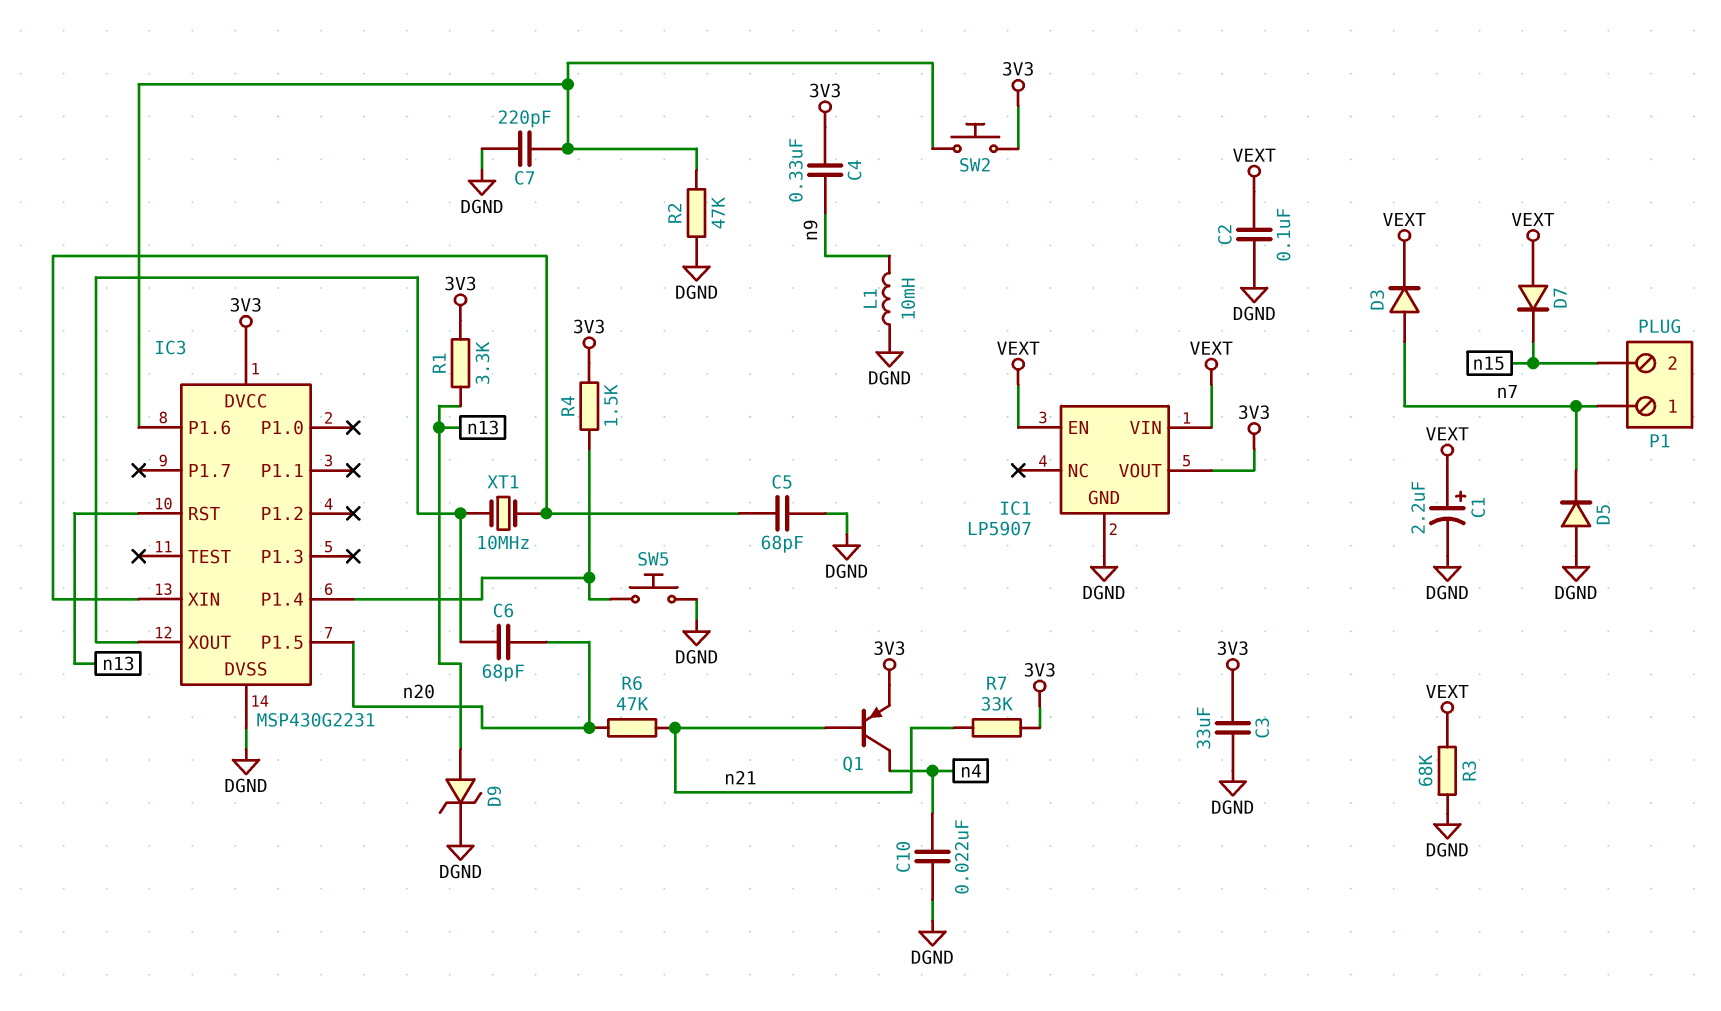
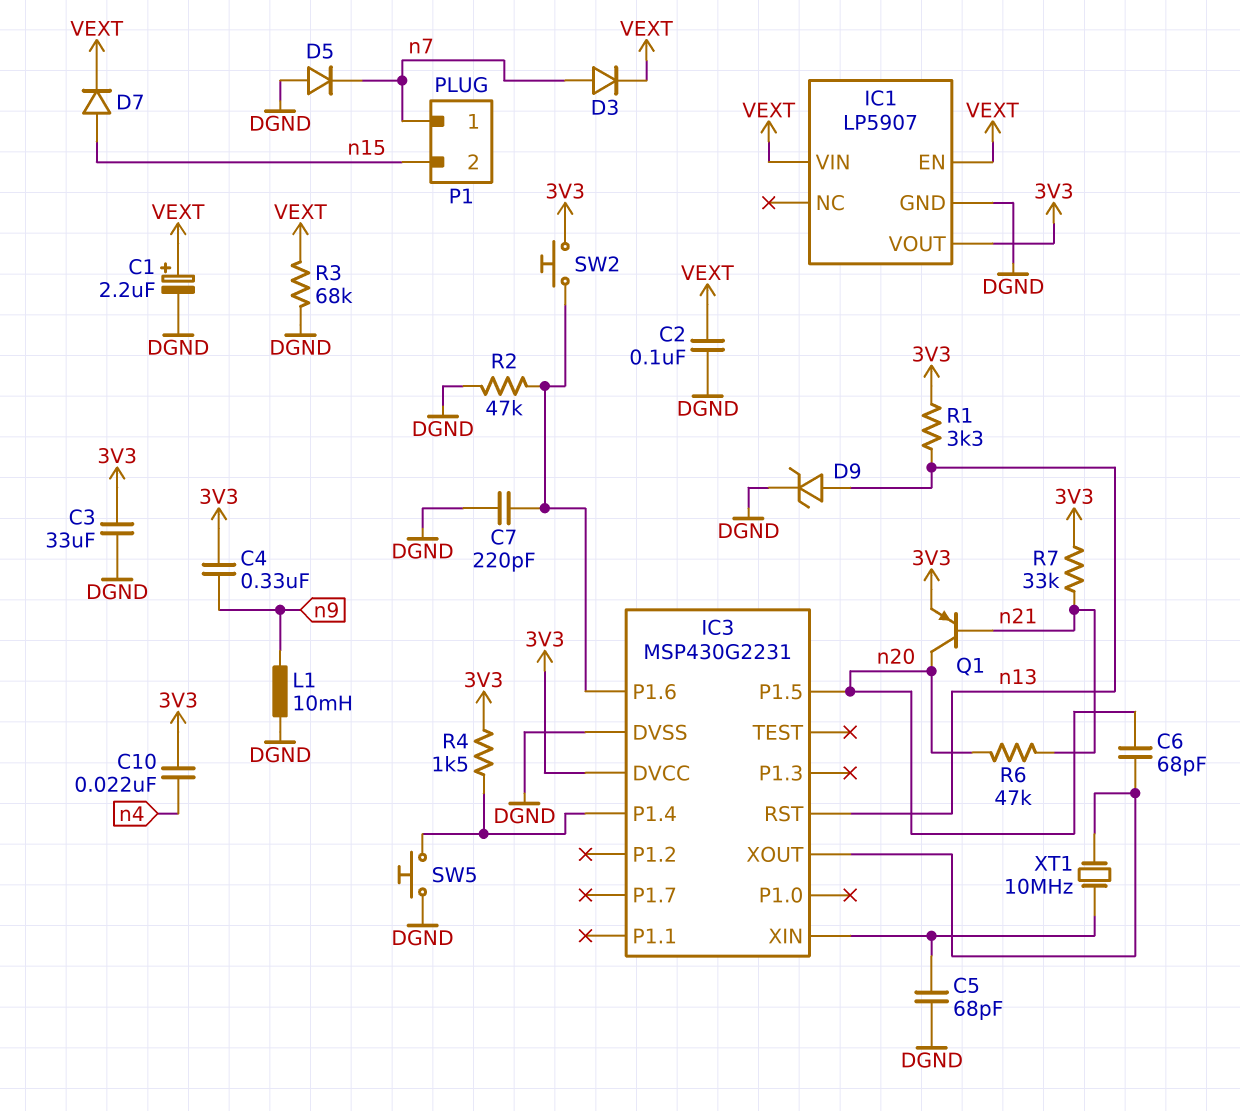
C10: 22nF (DGND, n4) -> 22nF (3V3, n4)
D7: diode (A VEXT, K n15) -> diode (A n15, K VEXT)
Q1: PNP (B n21, C n4, E 3V3) -> PNP (B n21, C n20, E 3V3)

